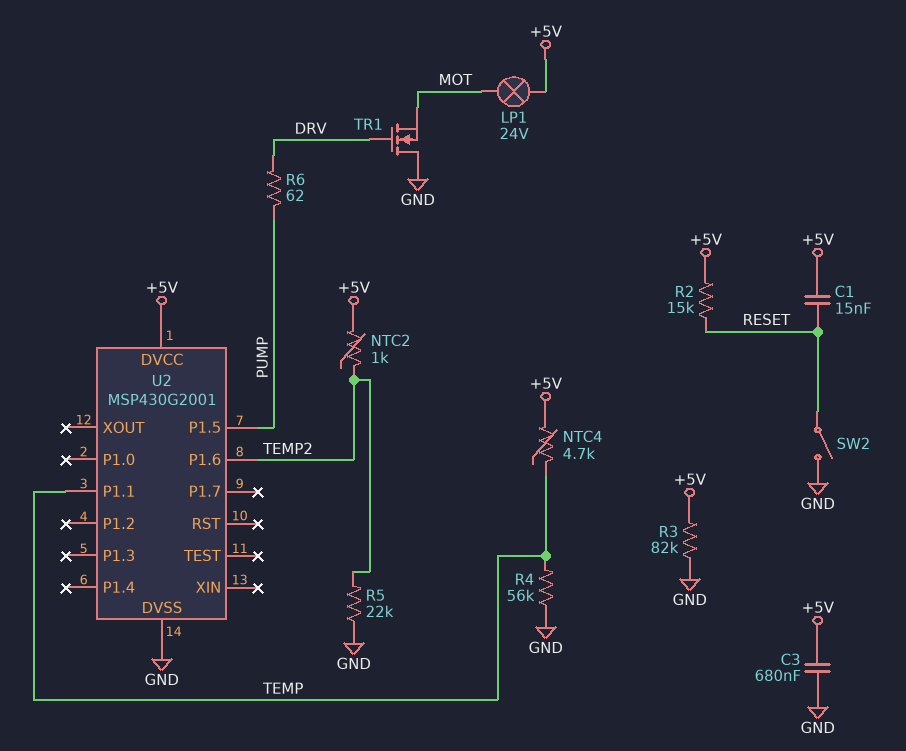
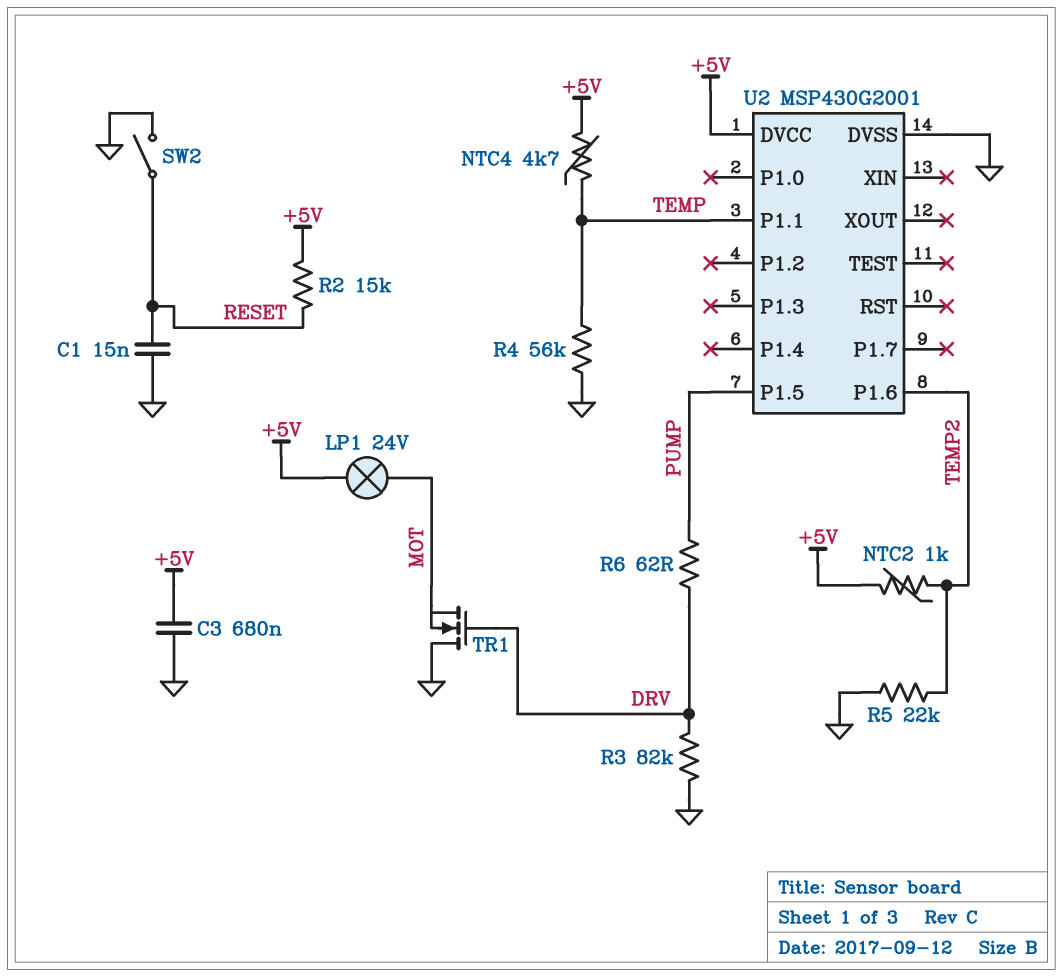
C1: 15nF (+5V, RESET) -> 15nF (GND, RESET)
R3: 82k (+5V, GND) -> 82k (DRV, GND)

